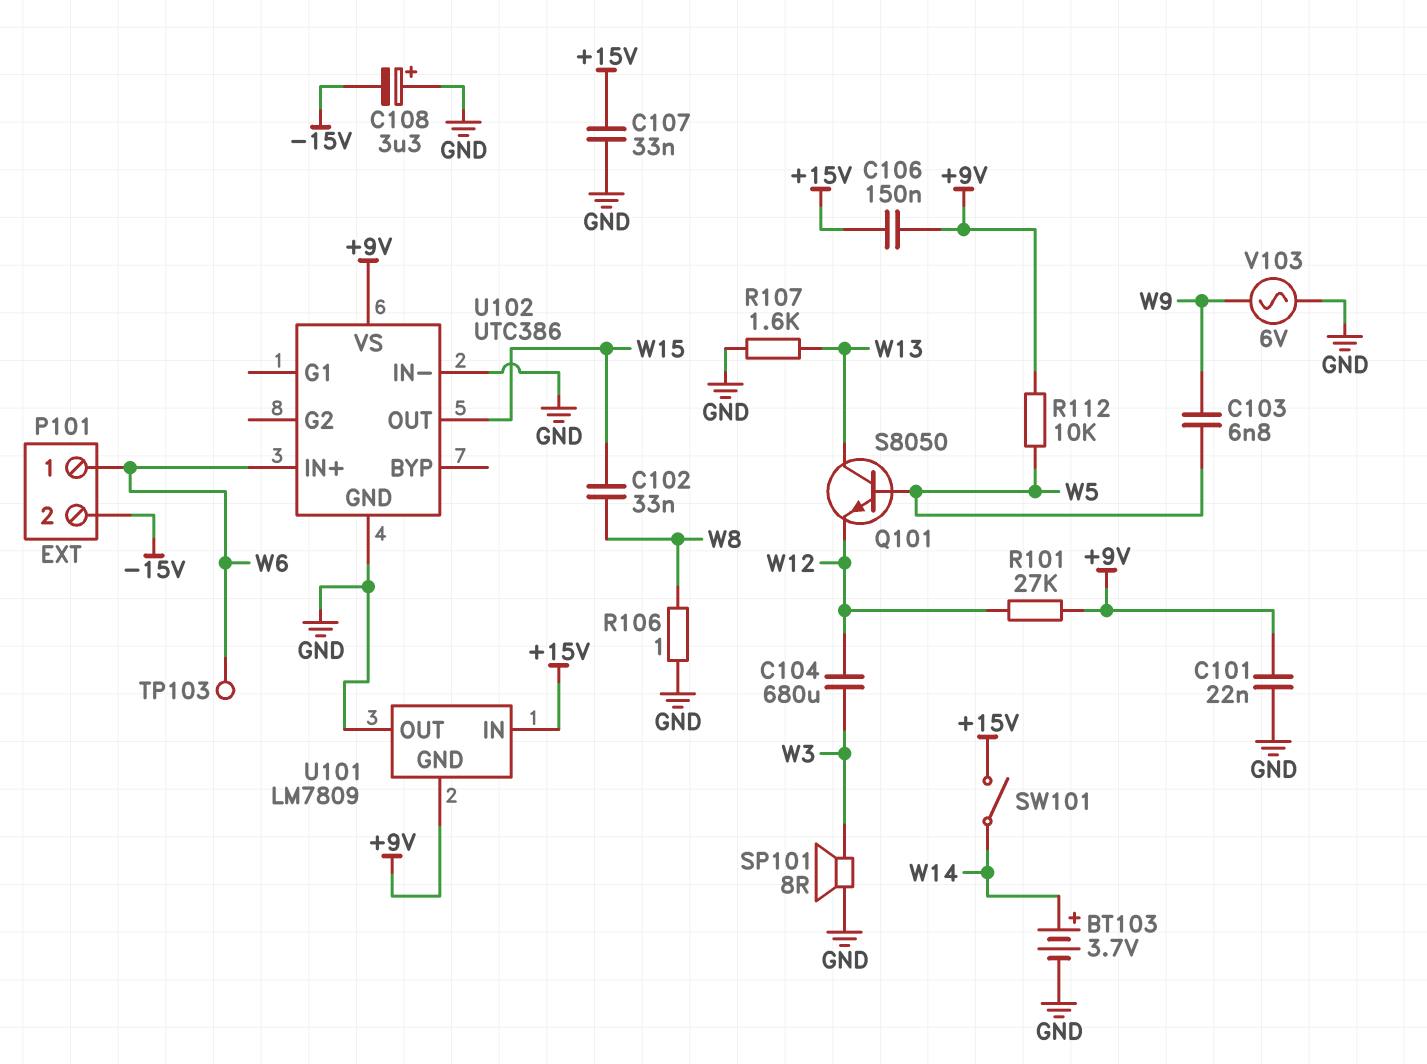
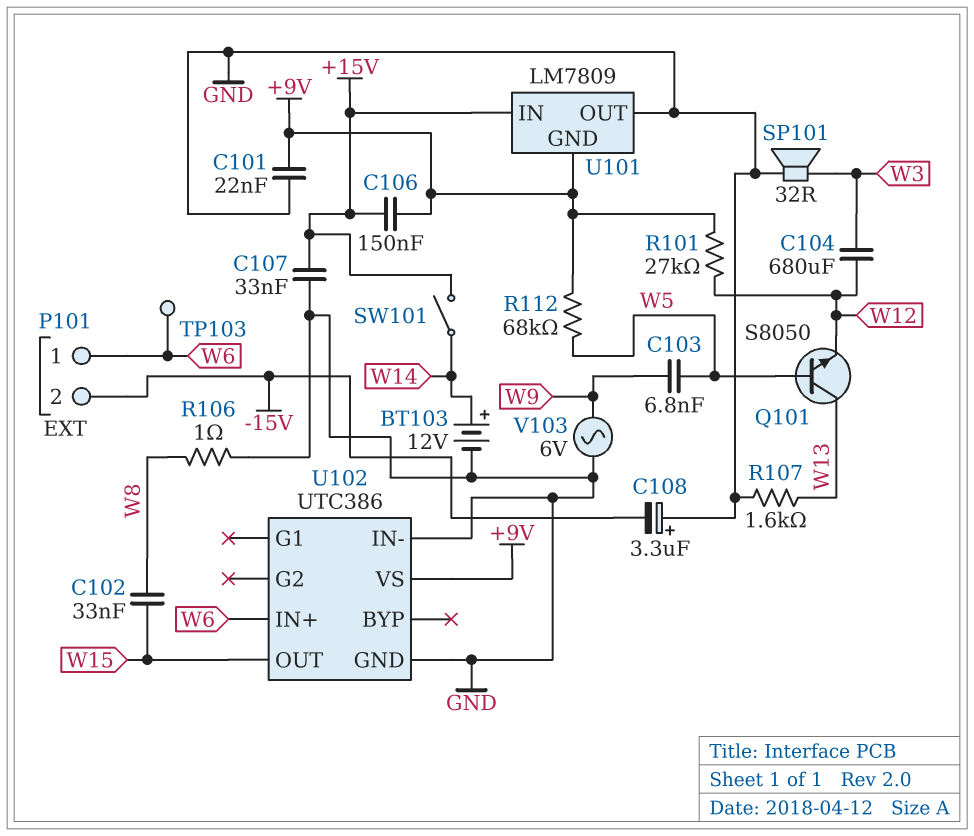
BT103: 3.7V (plus W14, minus GND) -> 12V (plus W14, minus GND)
R112: 10k (+9V, W5) -> 68k (+9V, W5)
SP101: speaker 8R (GND, W3) -> speaker 32R (GND, W3)

